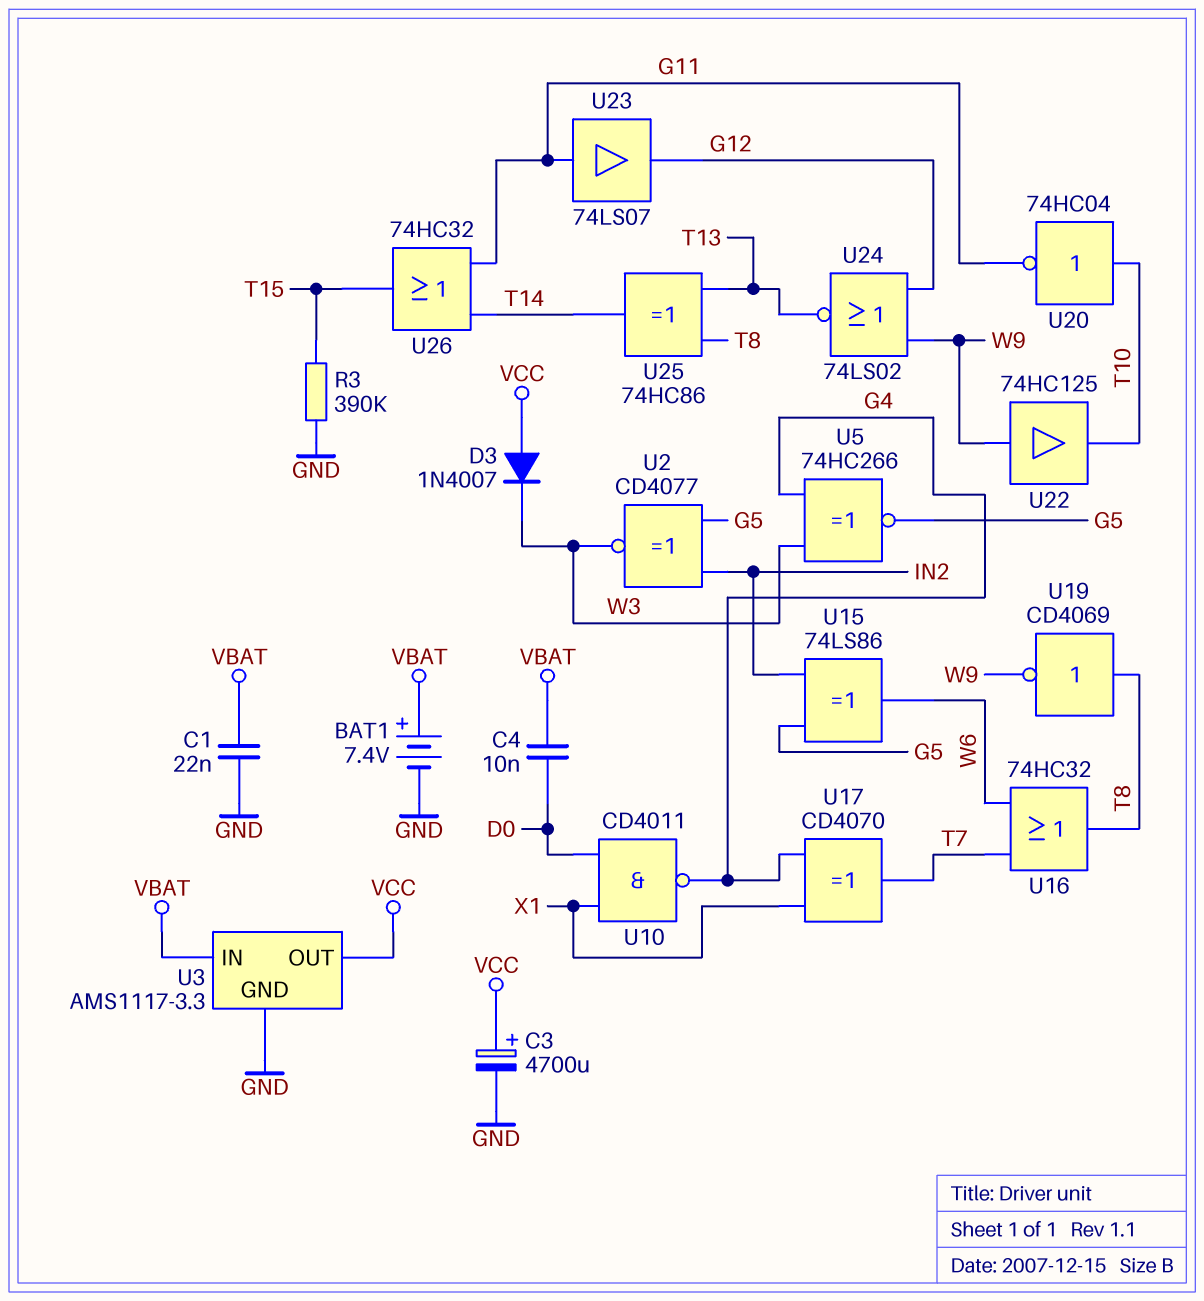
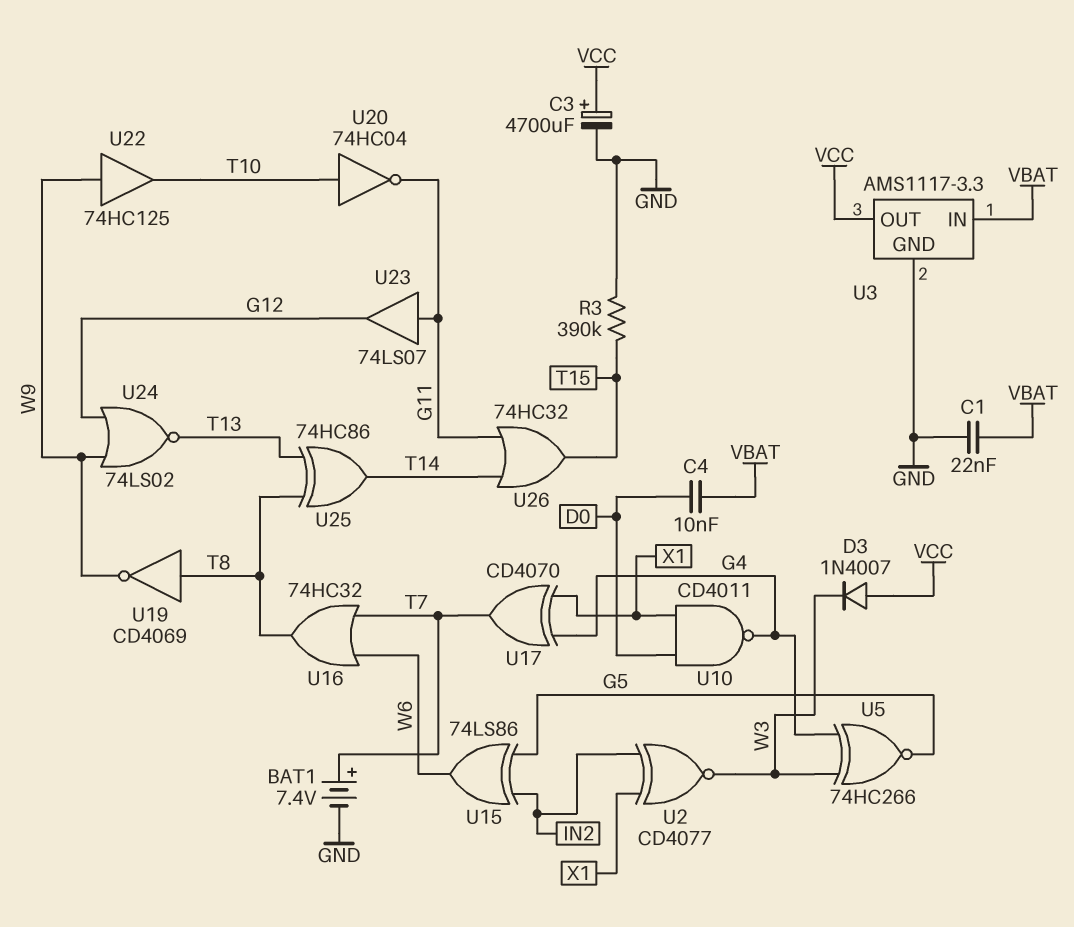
BAT1: 7.4V (plus VBAT, minus GND) -> 7.4V (plus T7, minus GND)
U2: XNOR CD4077 (in G5, in IN2, out W3) -> XNOR CD4077 (in IN2, in X1, out W3)

